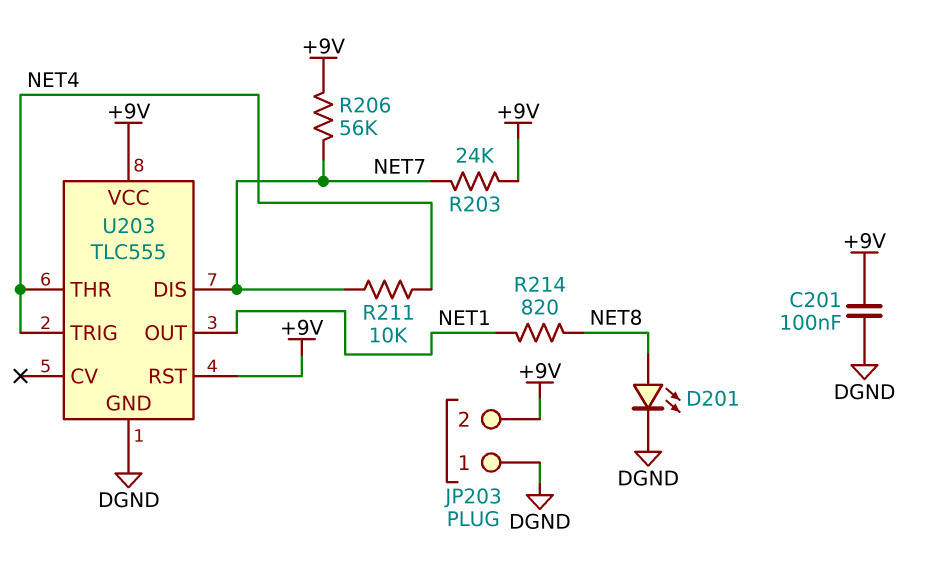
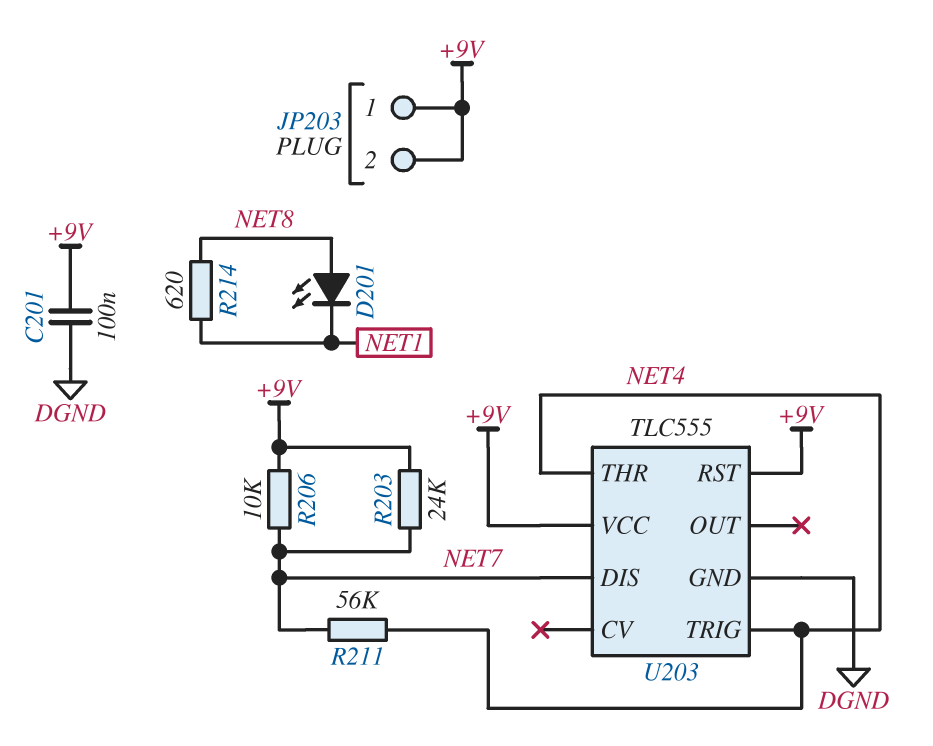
D201: LED (A NET8, K DGND) -> LED (A NET8, K NET1)
JP203 pin 1: DGND -> +9V
R206: 56k (+9V, NET7) -> 10k (+9V, NET7)
R211: 10k (NET4, NET7) -> 56k (NET4, NET7)
R214: 820 (NET1, NET8) -> 620 (NET1, NET8)
U203 pin OUT: NET1 -> none

